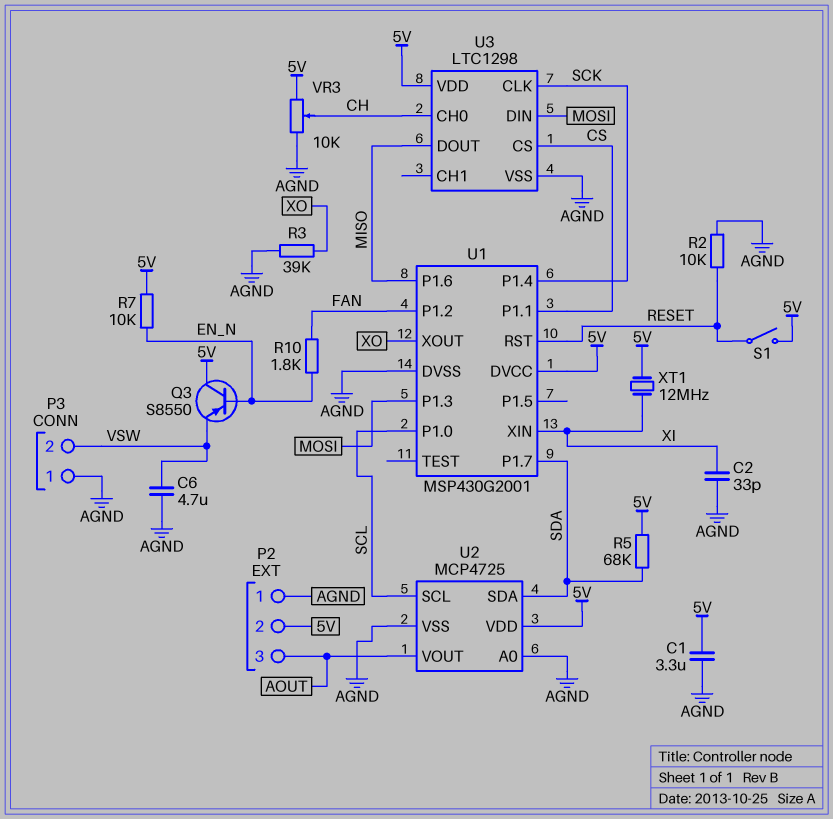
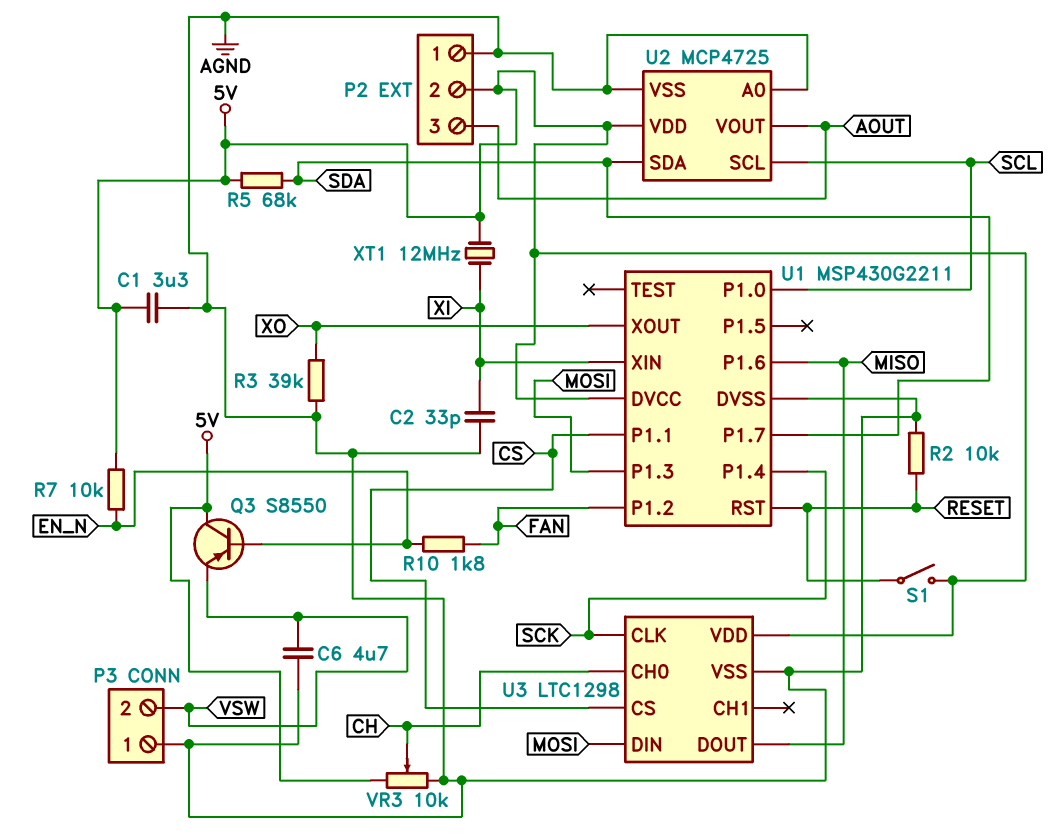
U1: MSP430G2001 -> MSP430G2211

